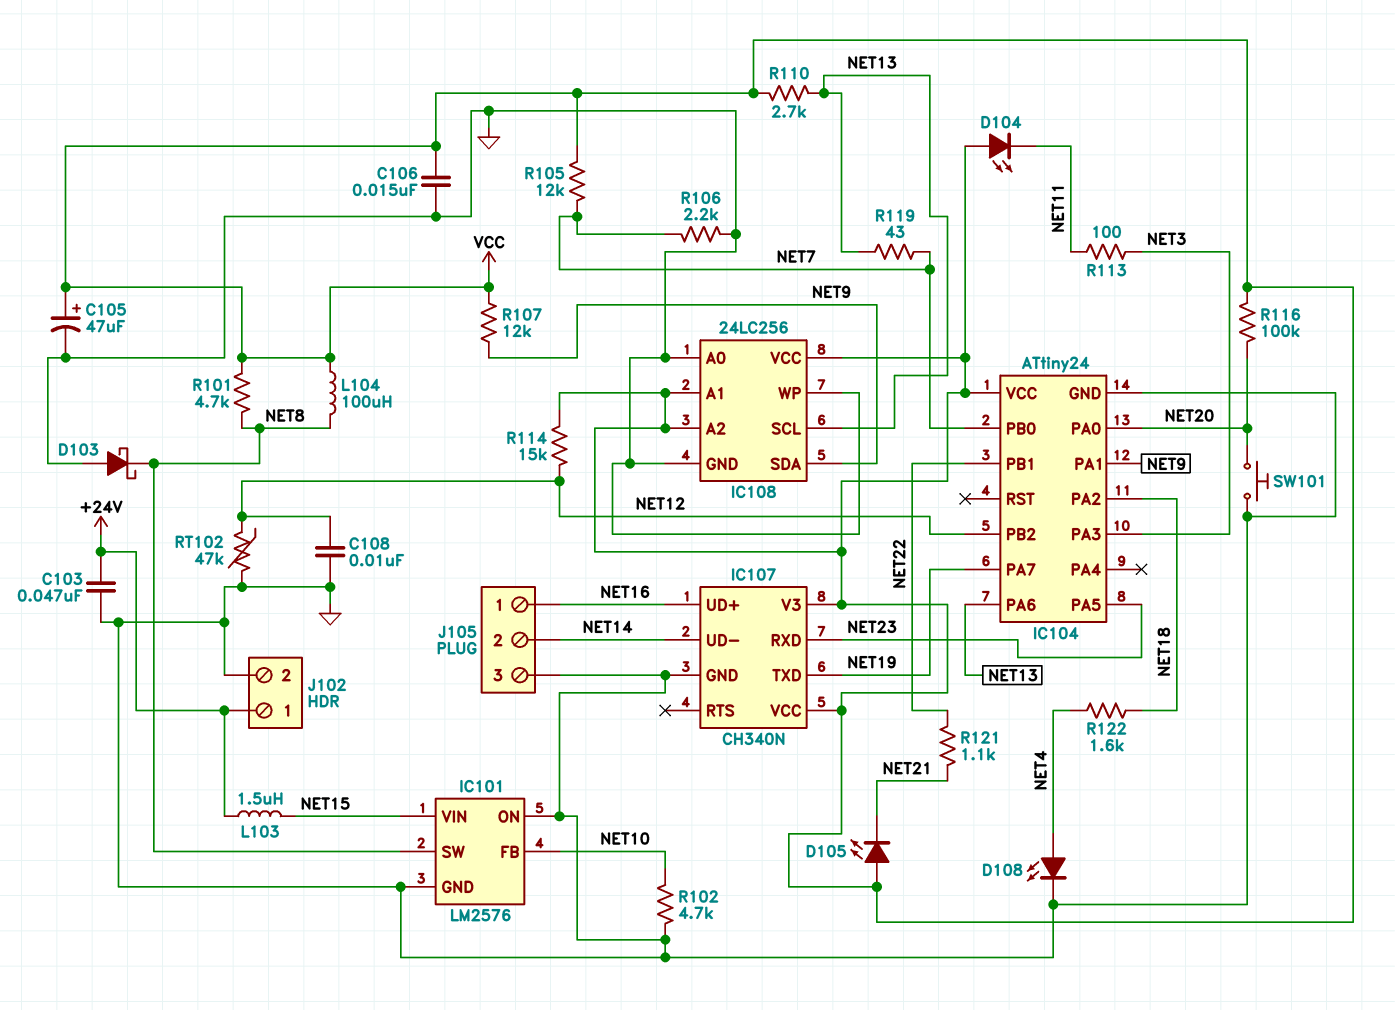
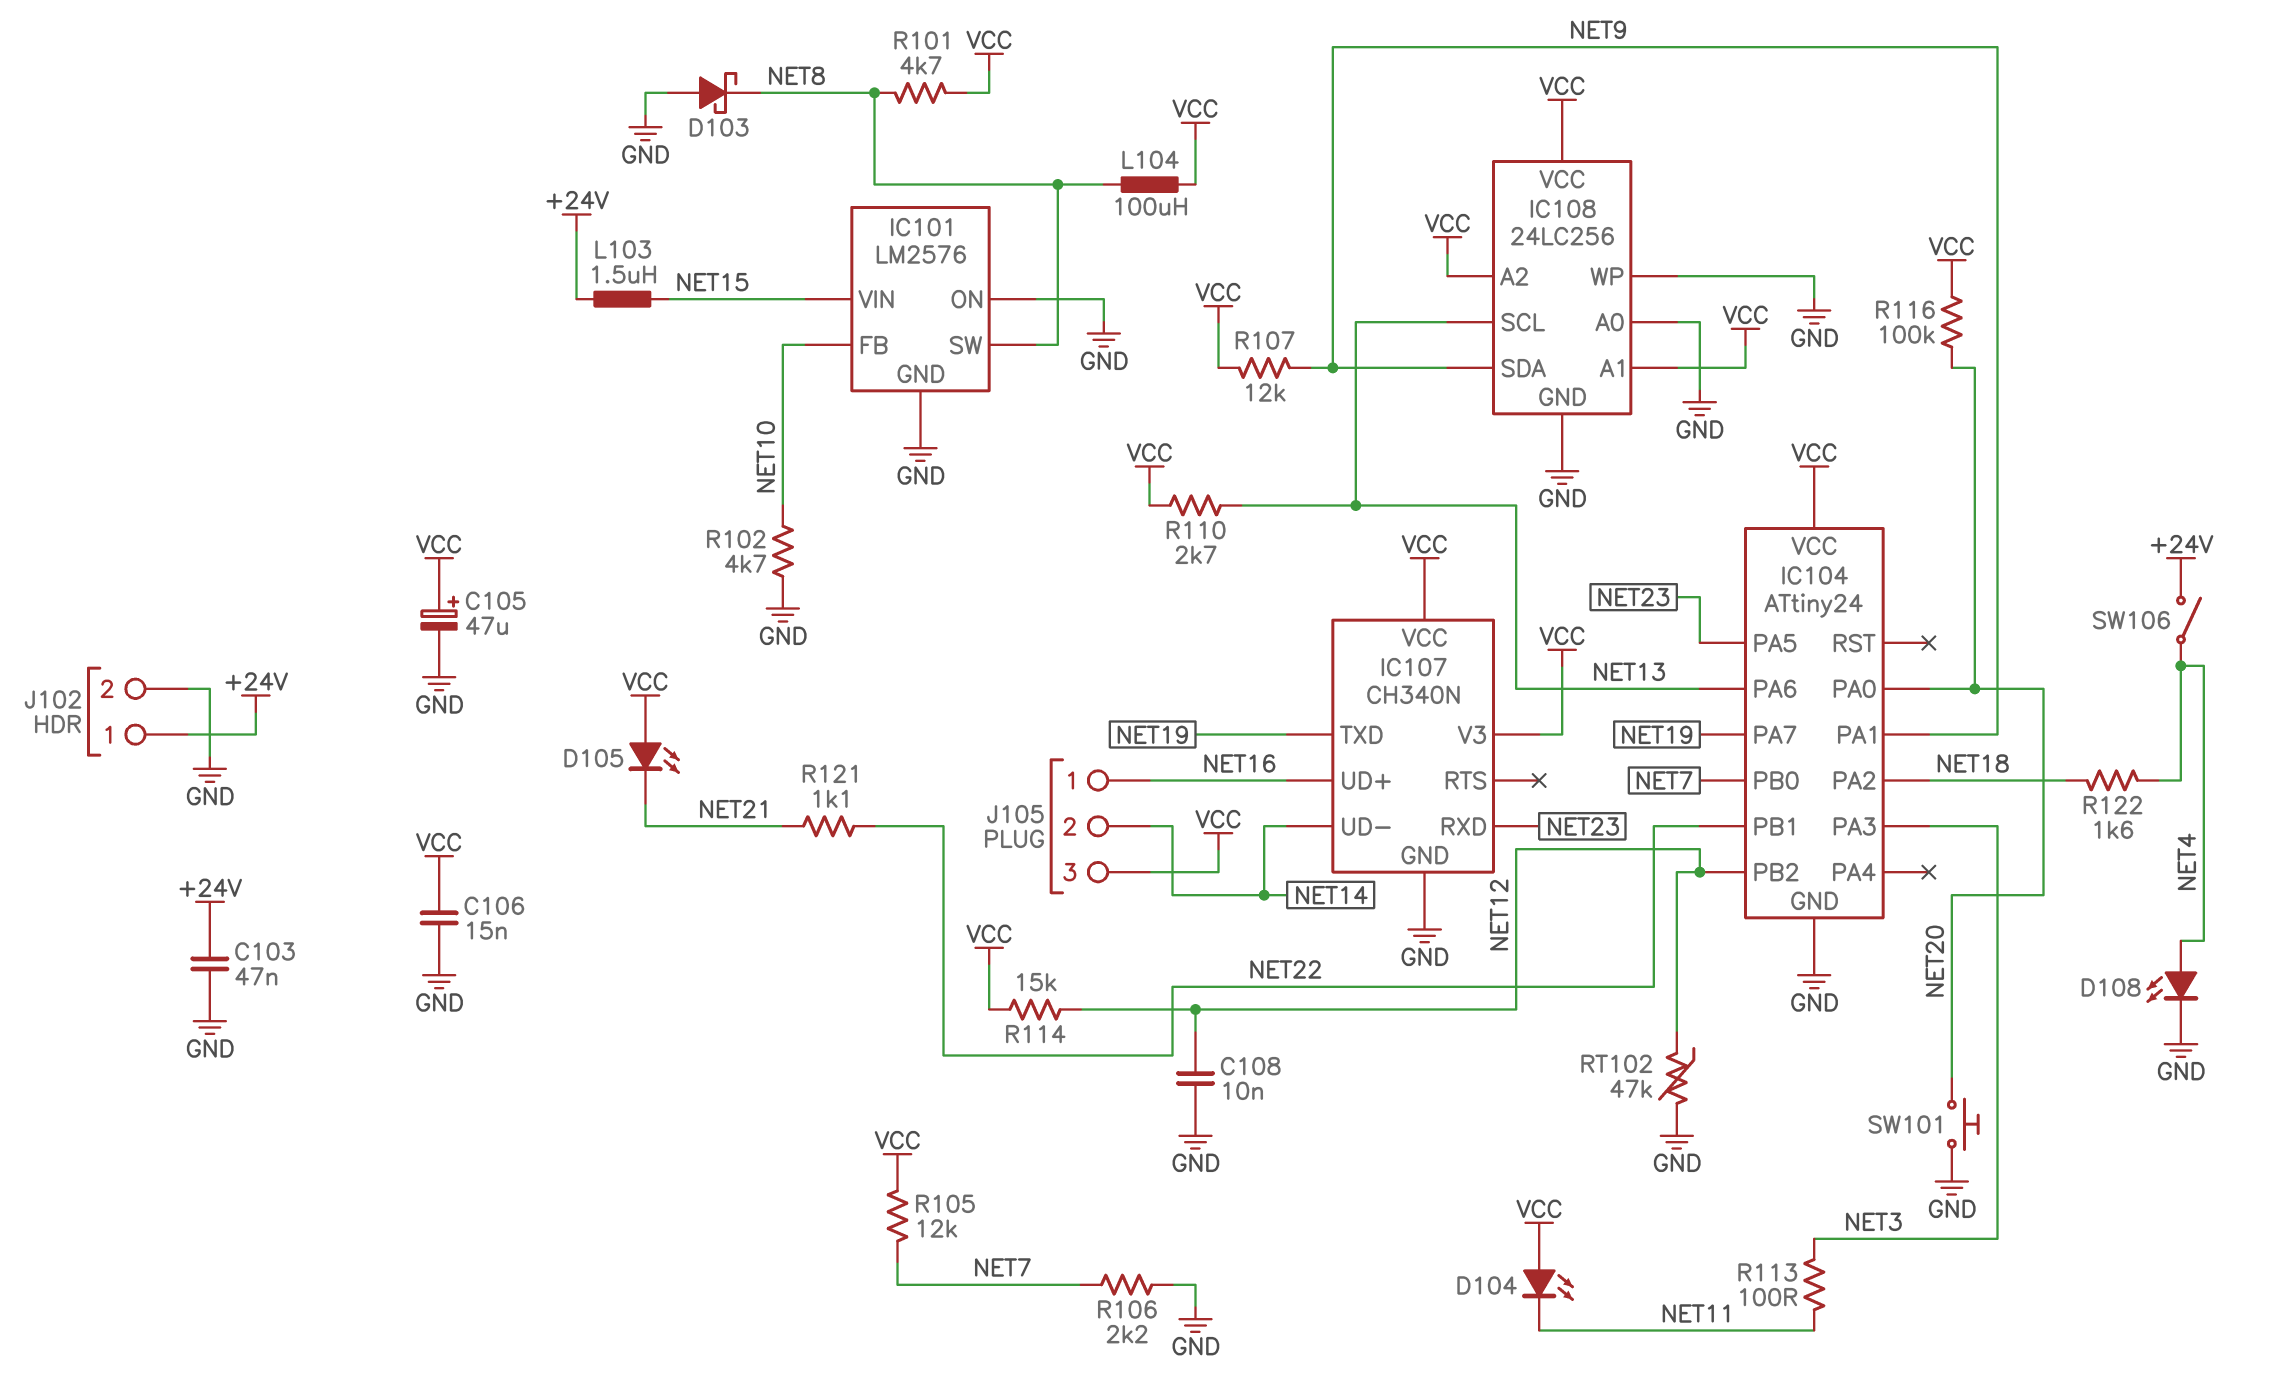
J105 pin 3: GND -> VCC
R119: 43 (NET7, NET13) -> none
SW106: none -> switch (+24V, NET4)

